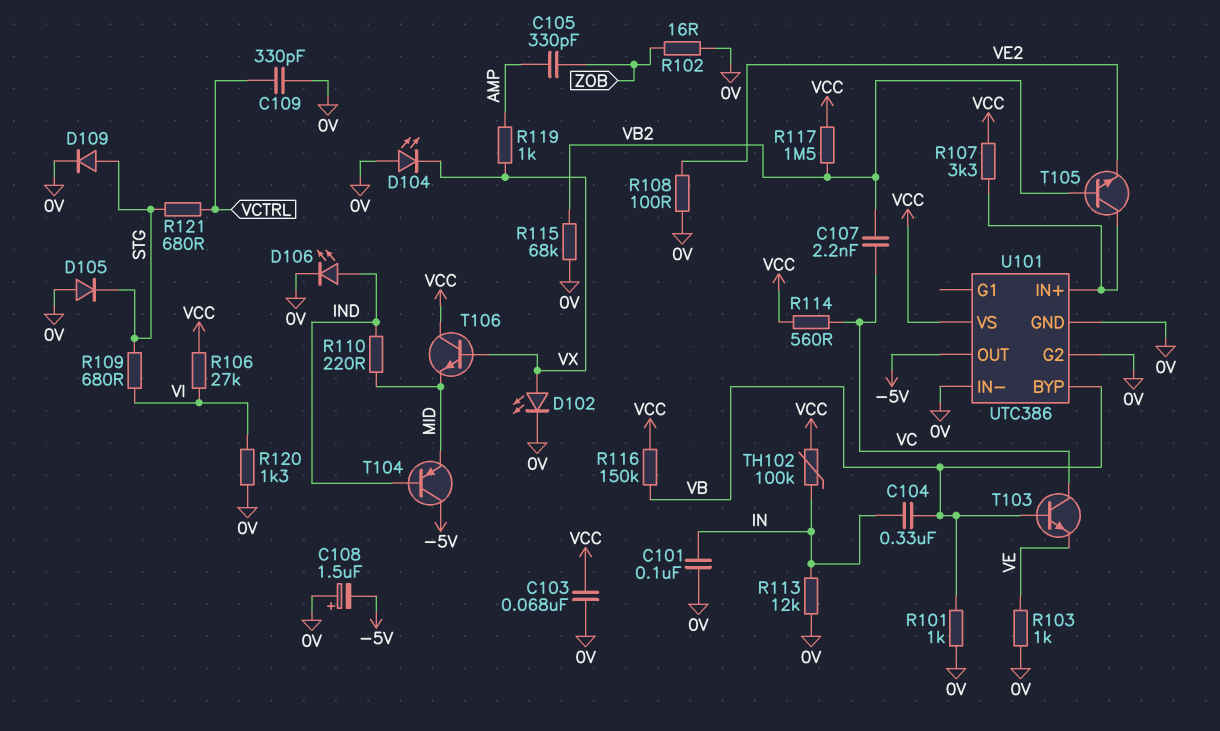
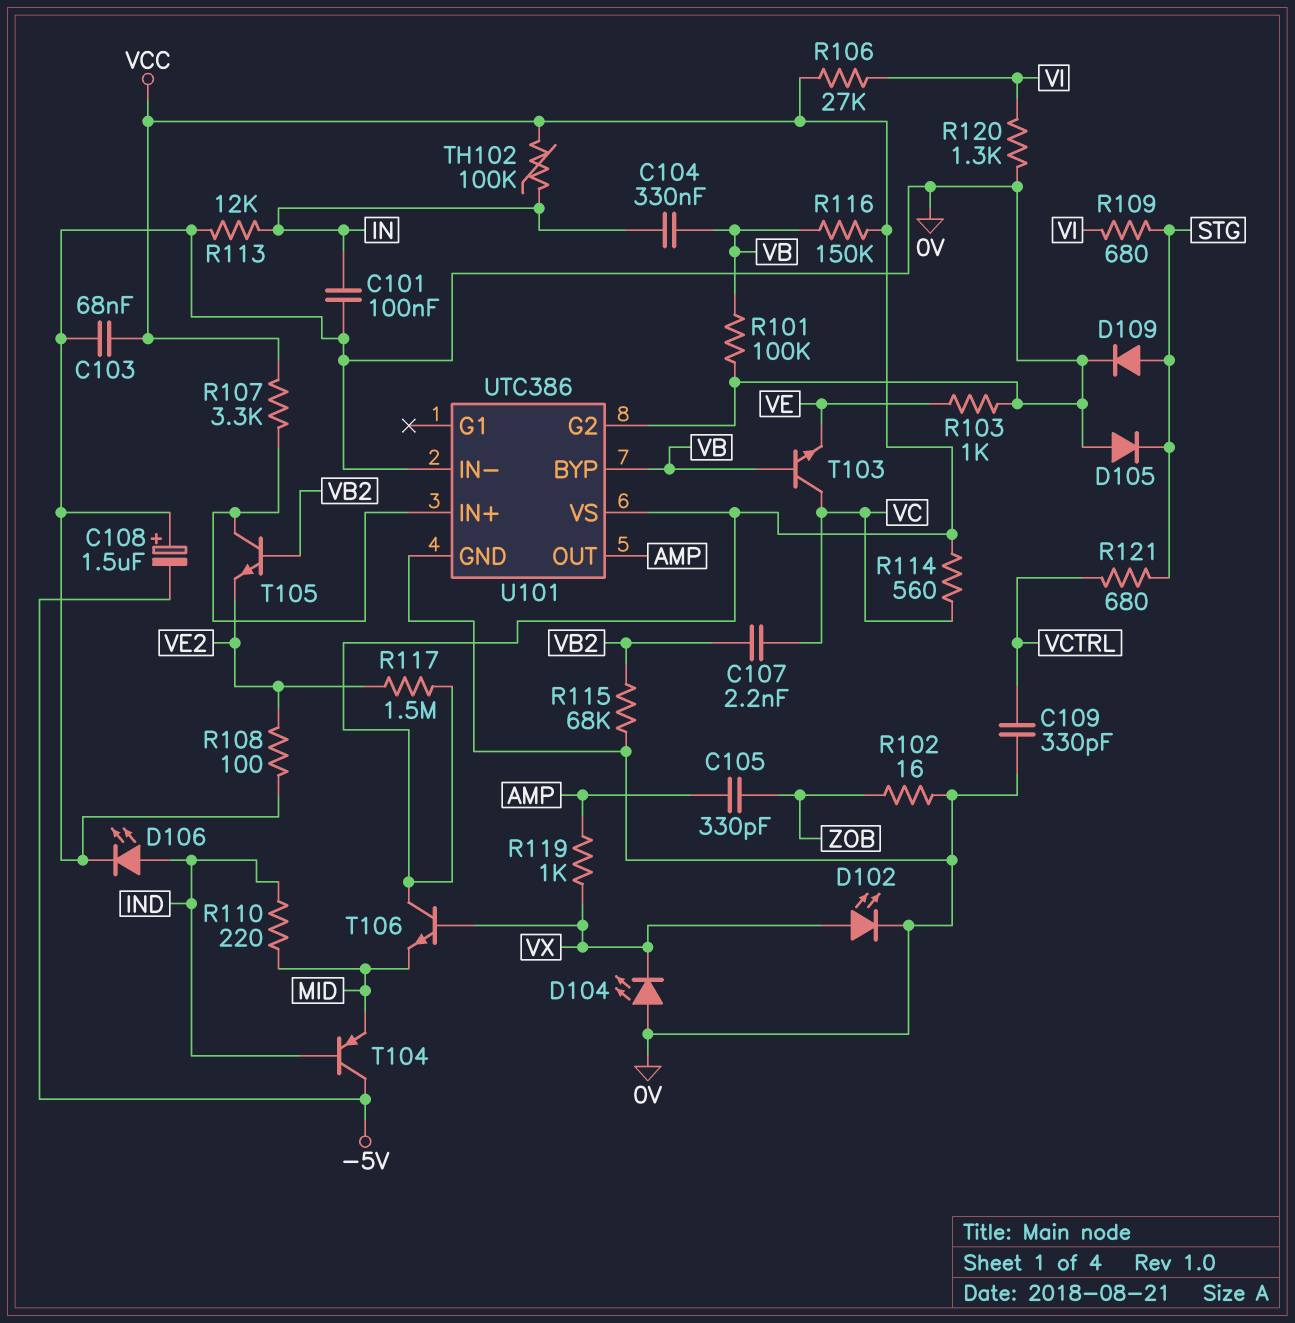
R101: 1k (0V, VB) -> 100k (0V, VB)
R117: 1.5M (VB2, VCC) -> 1.5M (VCC, VE2)
U101 pin OUT: -5V -> AMP

